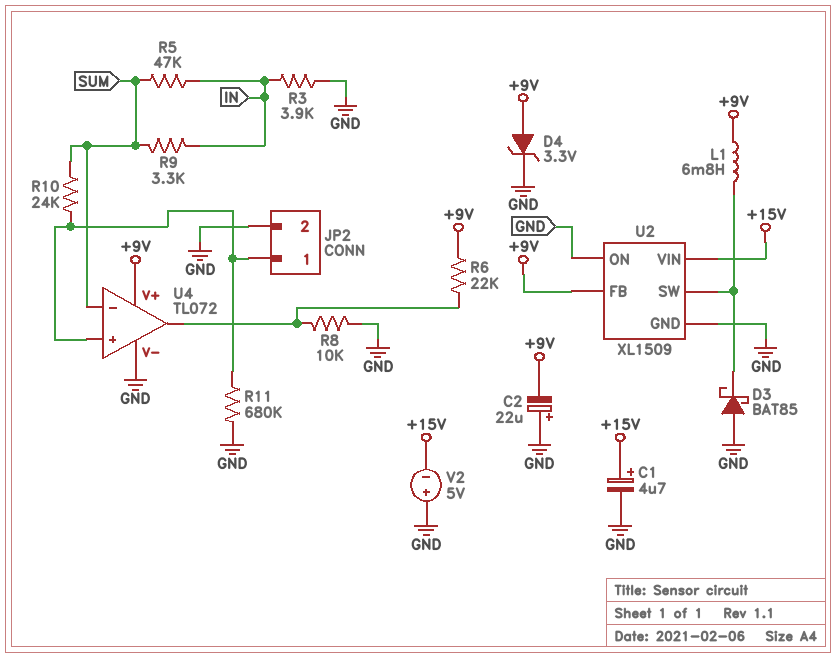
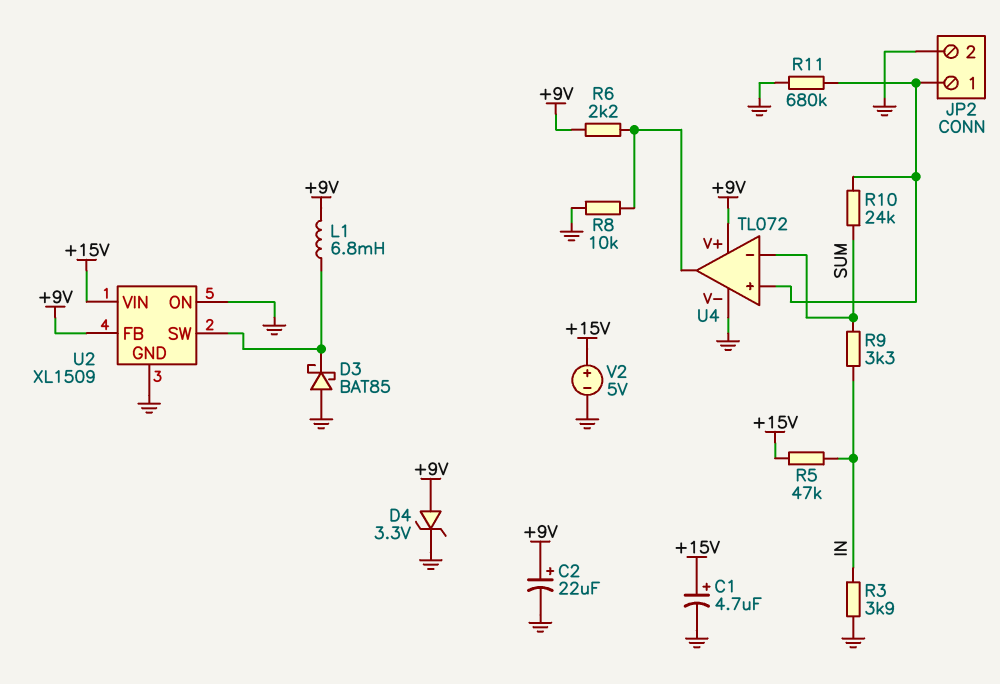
C2: 22uF (plus GND, minus +9V) -> 22uF (plus +9V, minus GND)
R5: 47k (IN, SUM) -> 47k (+15V, IN)
R6: 22k (+9V, U4/out) -> 2.2k (+9V, U4/out)
V2: 5V (plus GND, minus +15V) -> 5V (plus +15V, minus GND)

